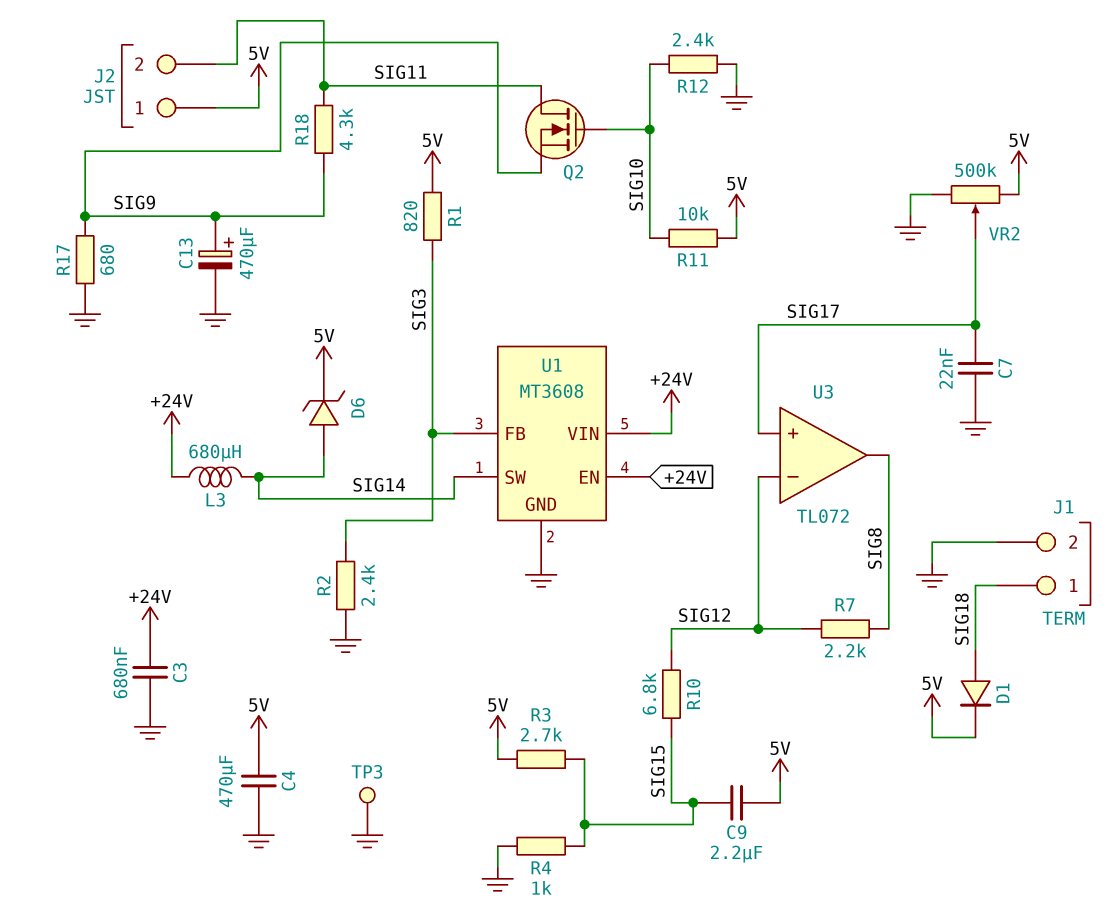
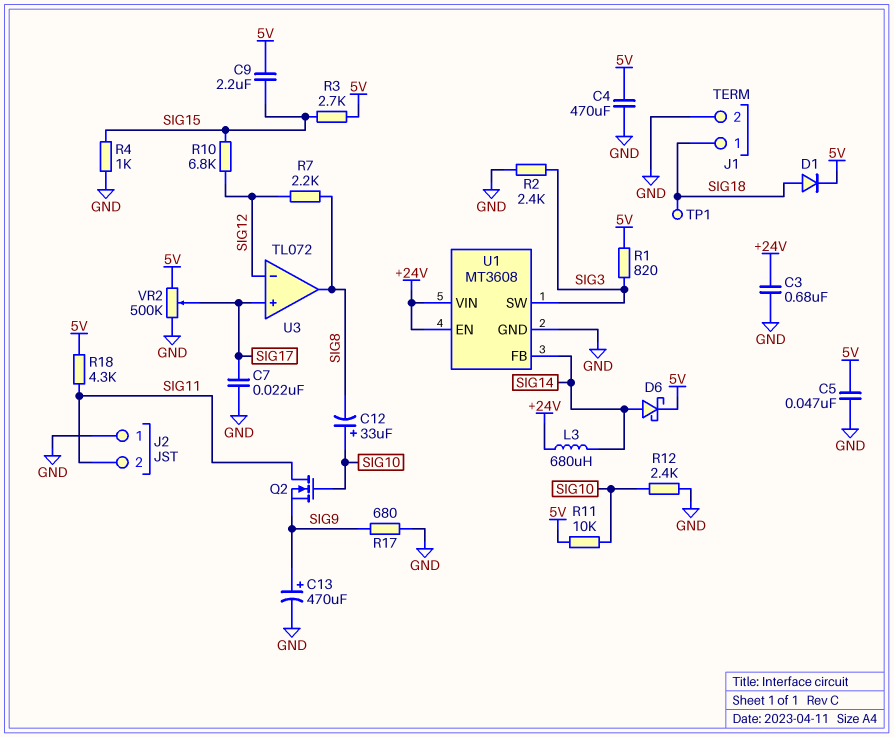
C5: none -> 47nF (5V, GND)
C12: none -> 33uF (plus SIG10, minus SIG8)
D6: zener (A SIG14, K 5V) -> schottky (A SIG14, K 5V)
J2 pin 1: 5V -> GND
R18: 4.3k (SIG9, SIG11) -> 4.3k (5V, SIG11)
TP1: none -> test point (SIG18)
TP3: test point (GND) -> none
U1 pin FB: SIG3 -> SIG14
U1 pin SW: SIG14 -> SIG3

